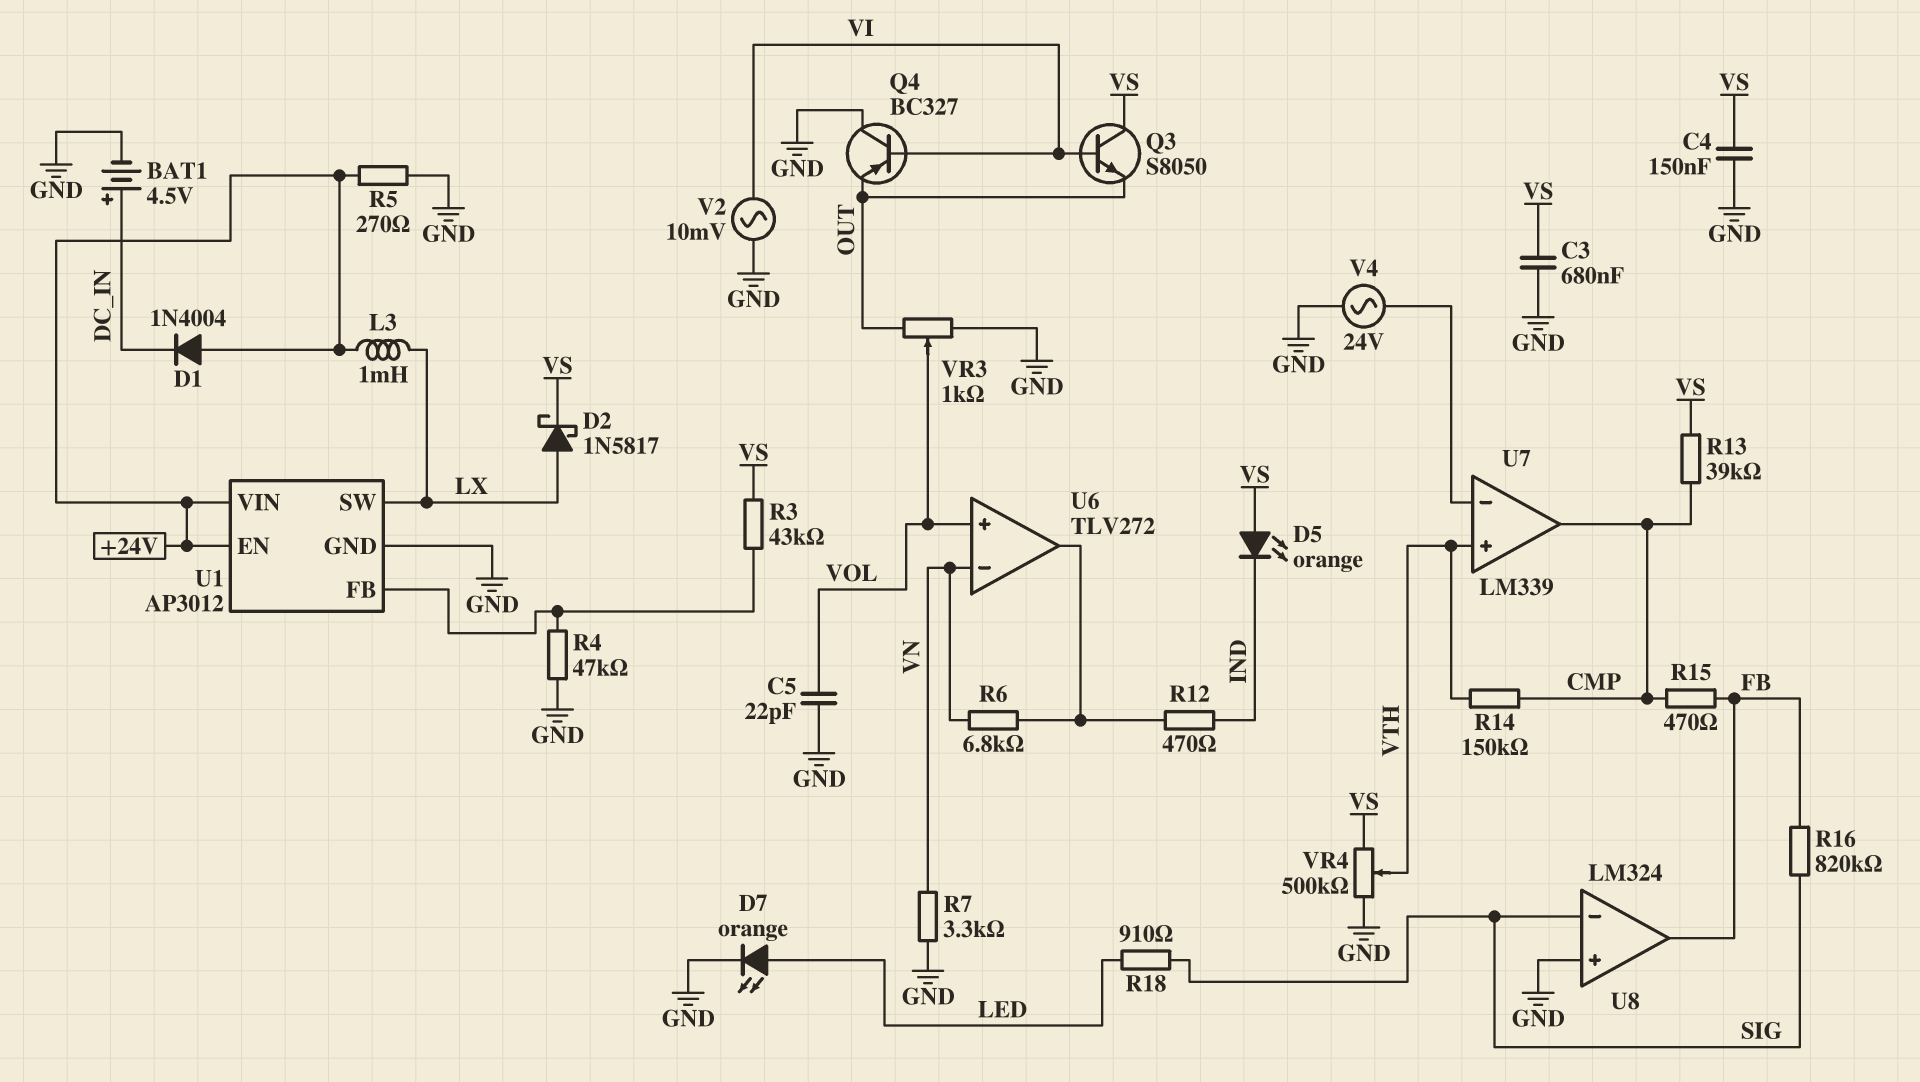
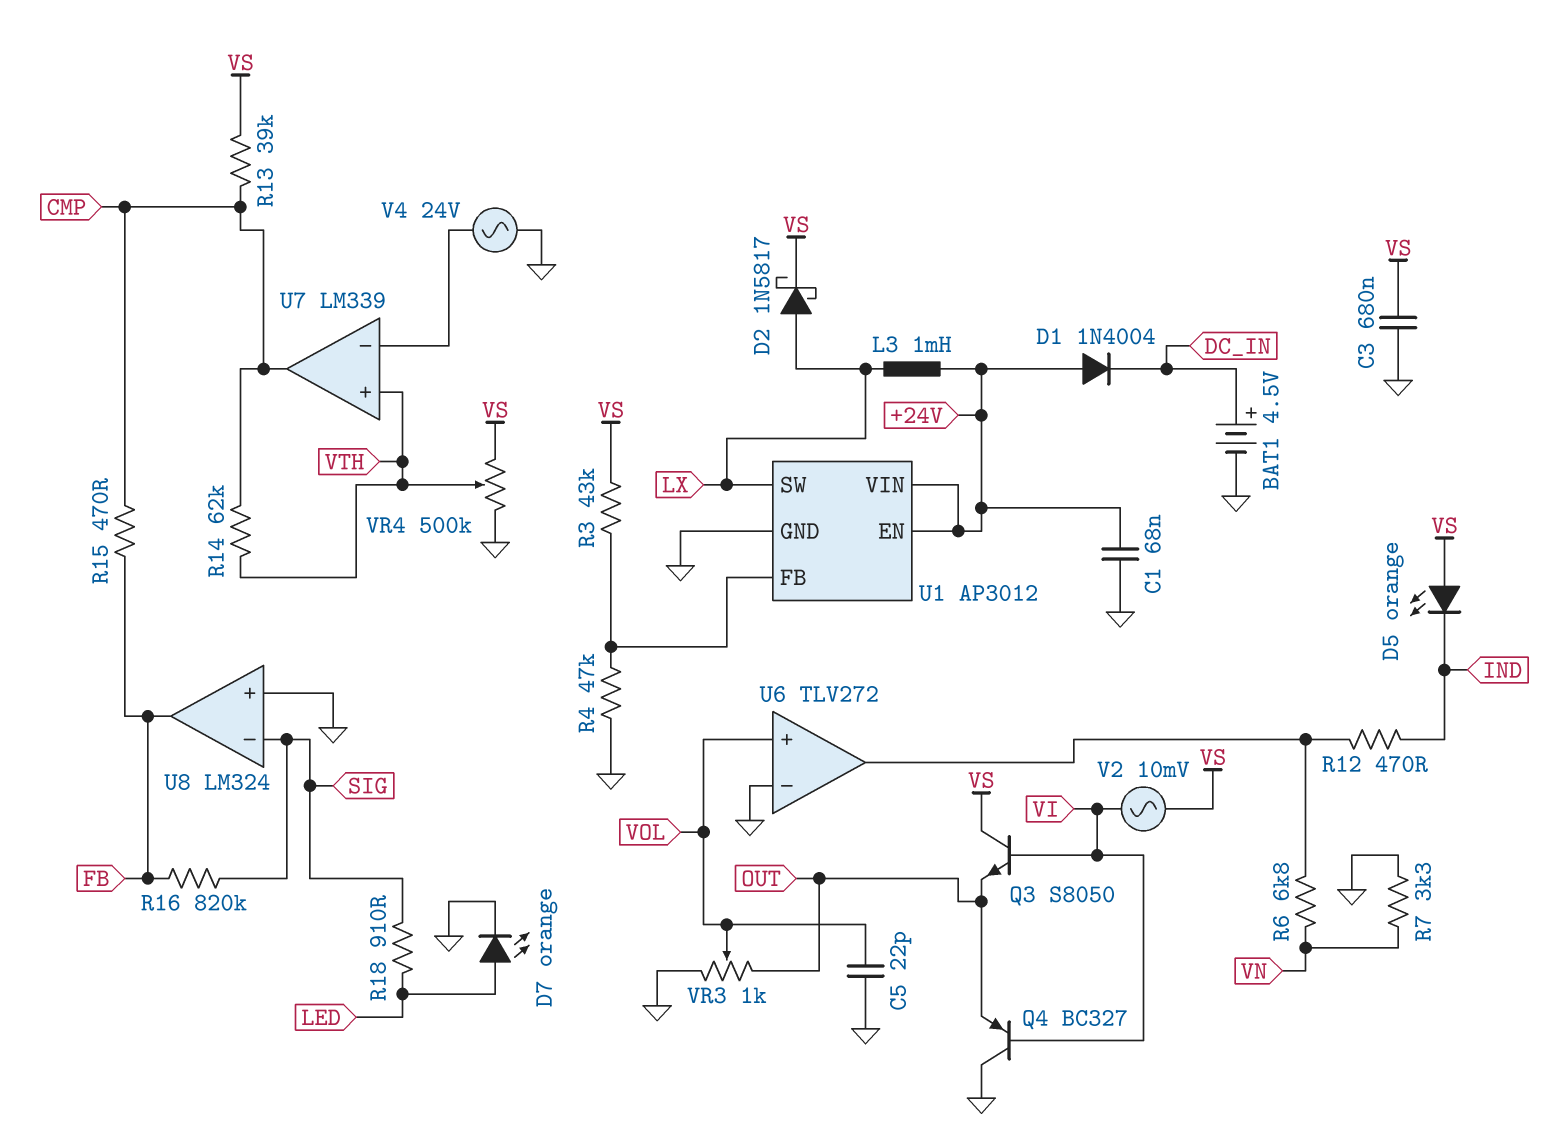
C1: none -> 68nF (+24V, GND)
C4: 150nF (GND, VS) -> none
R5: 270 (+24V, GND) -> none
R14: 150k (CMP, VTH) -> 62k (CMP, VTH)
U6 pin in-: VN -> GND
V2: AC 10mV (GND, VI) -> AC 10mV (VI, VS)

